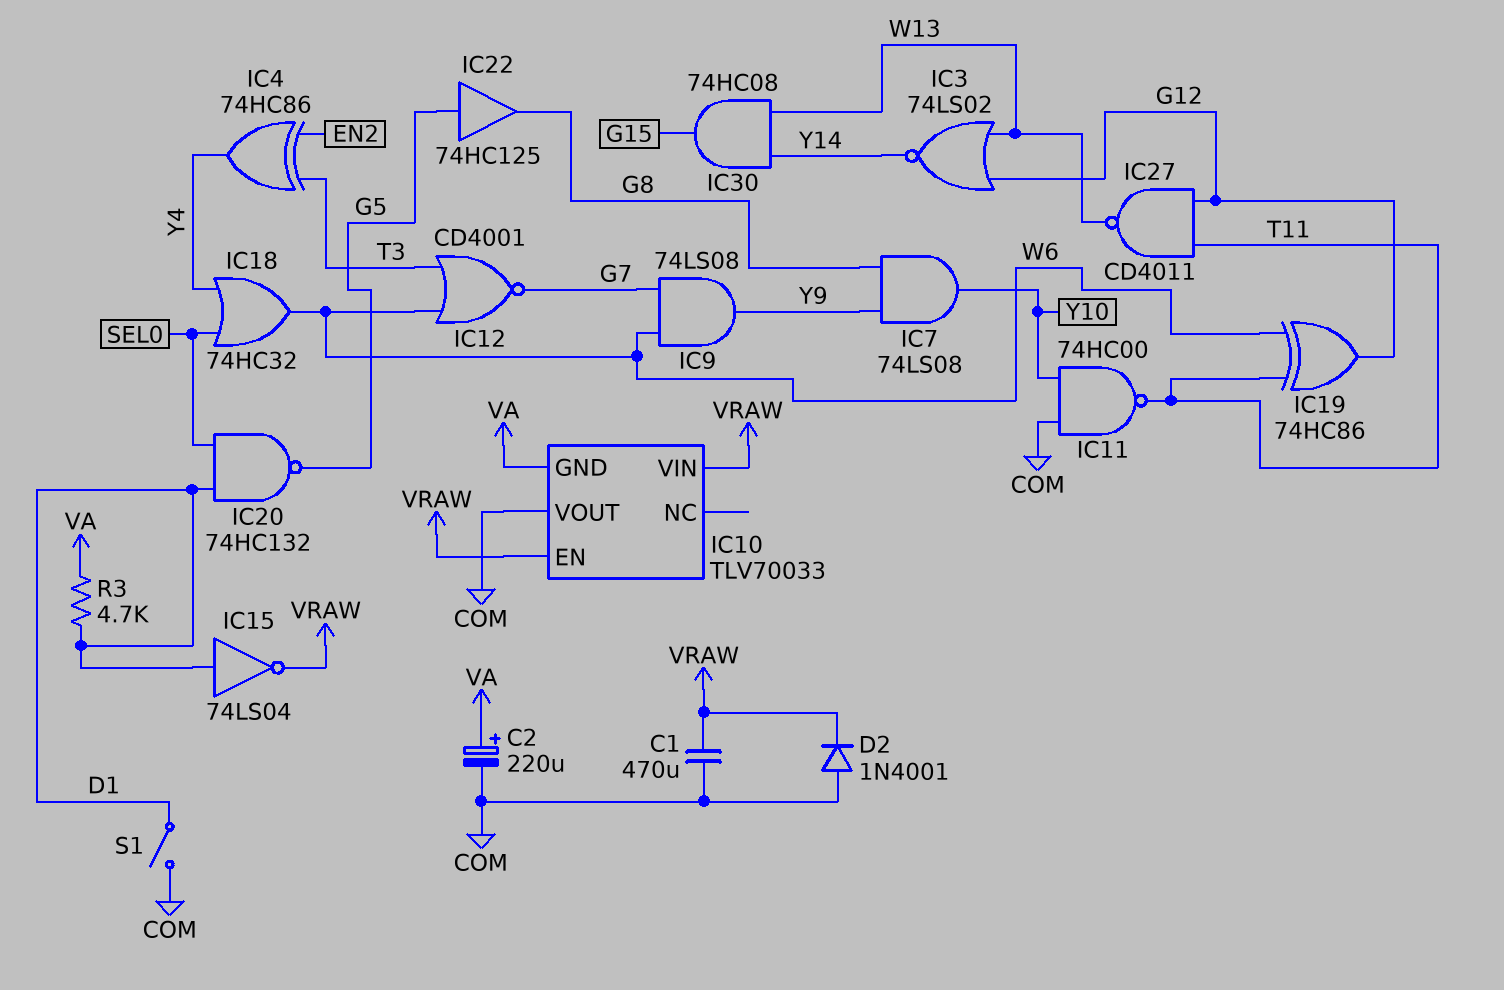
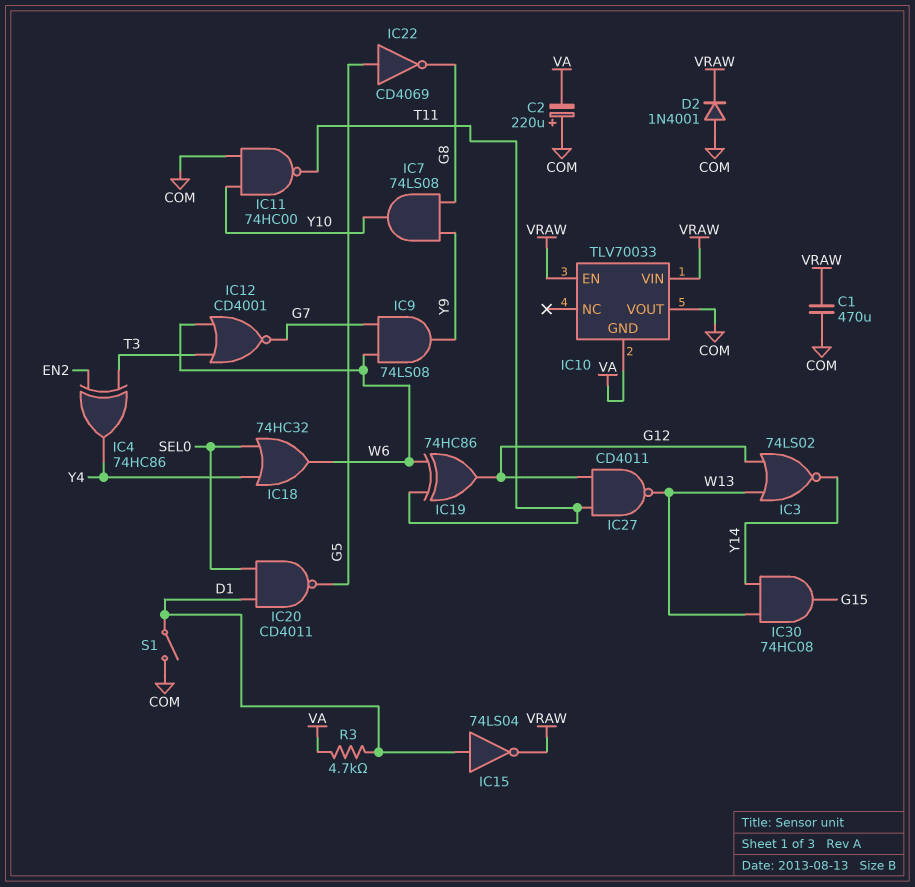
C2: 220uF (plus VA, minus COM) -> 220uF (plus COM, minus VA)
IC20: NAND 74HC132 (in D1, in SEL0, out G5) -> NAND CD4011 (in D1, in SEL0, out G5)
IC22: buffer 74HC125 (in G5, out G8) -> NOT CD4069 (in G5, out G8)

